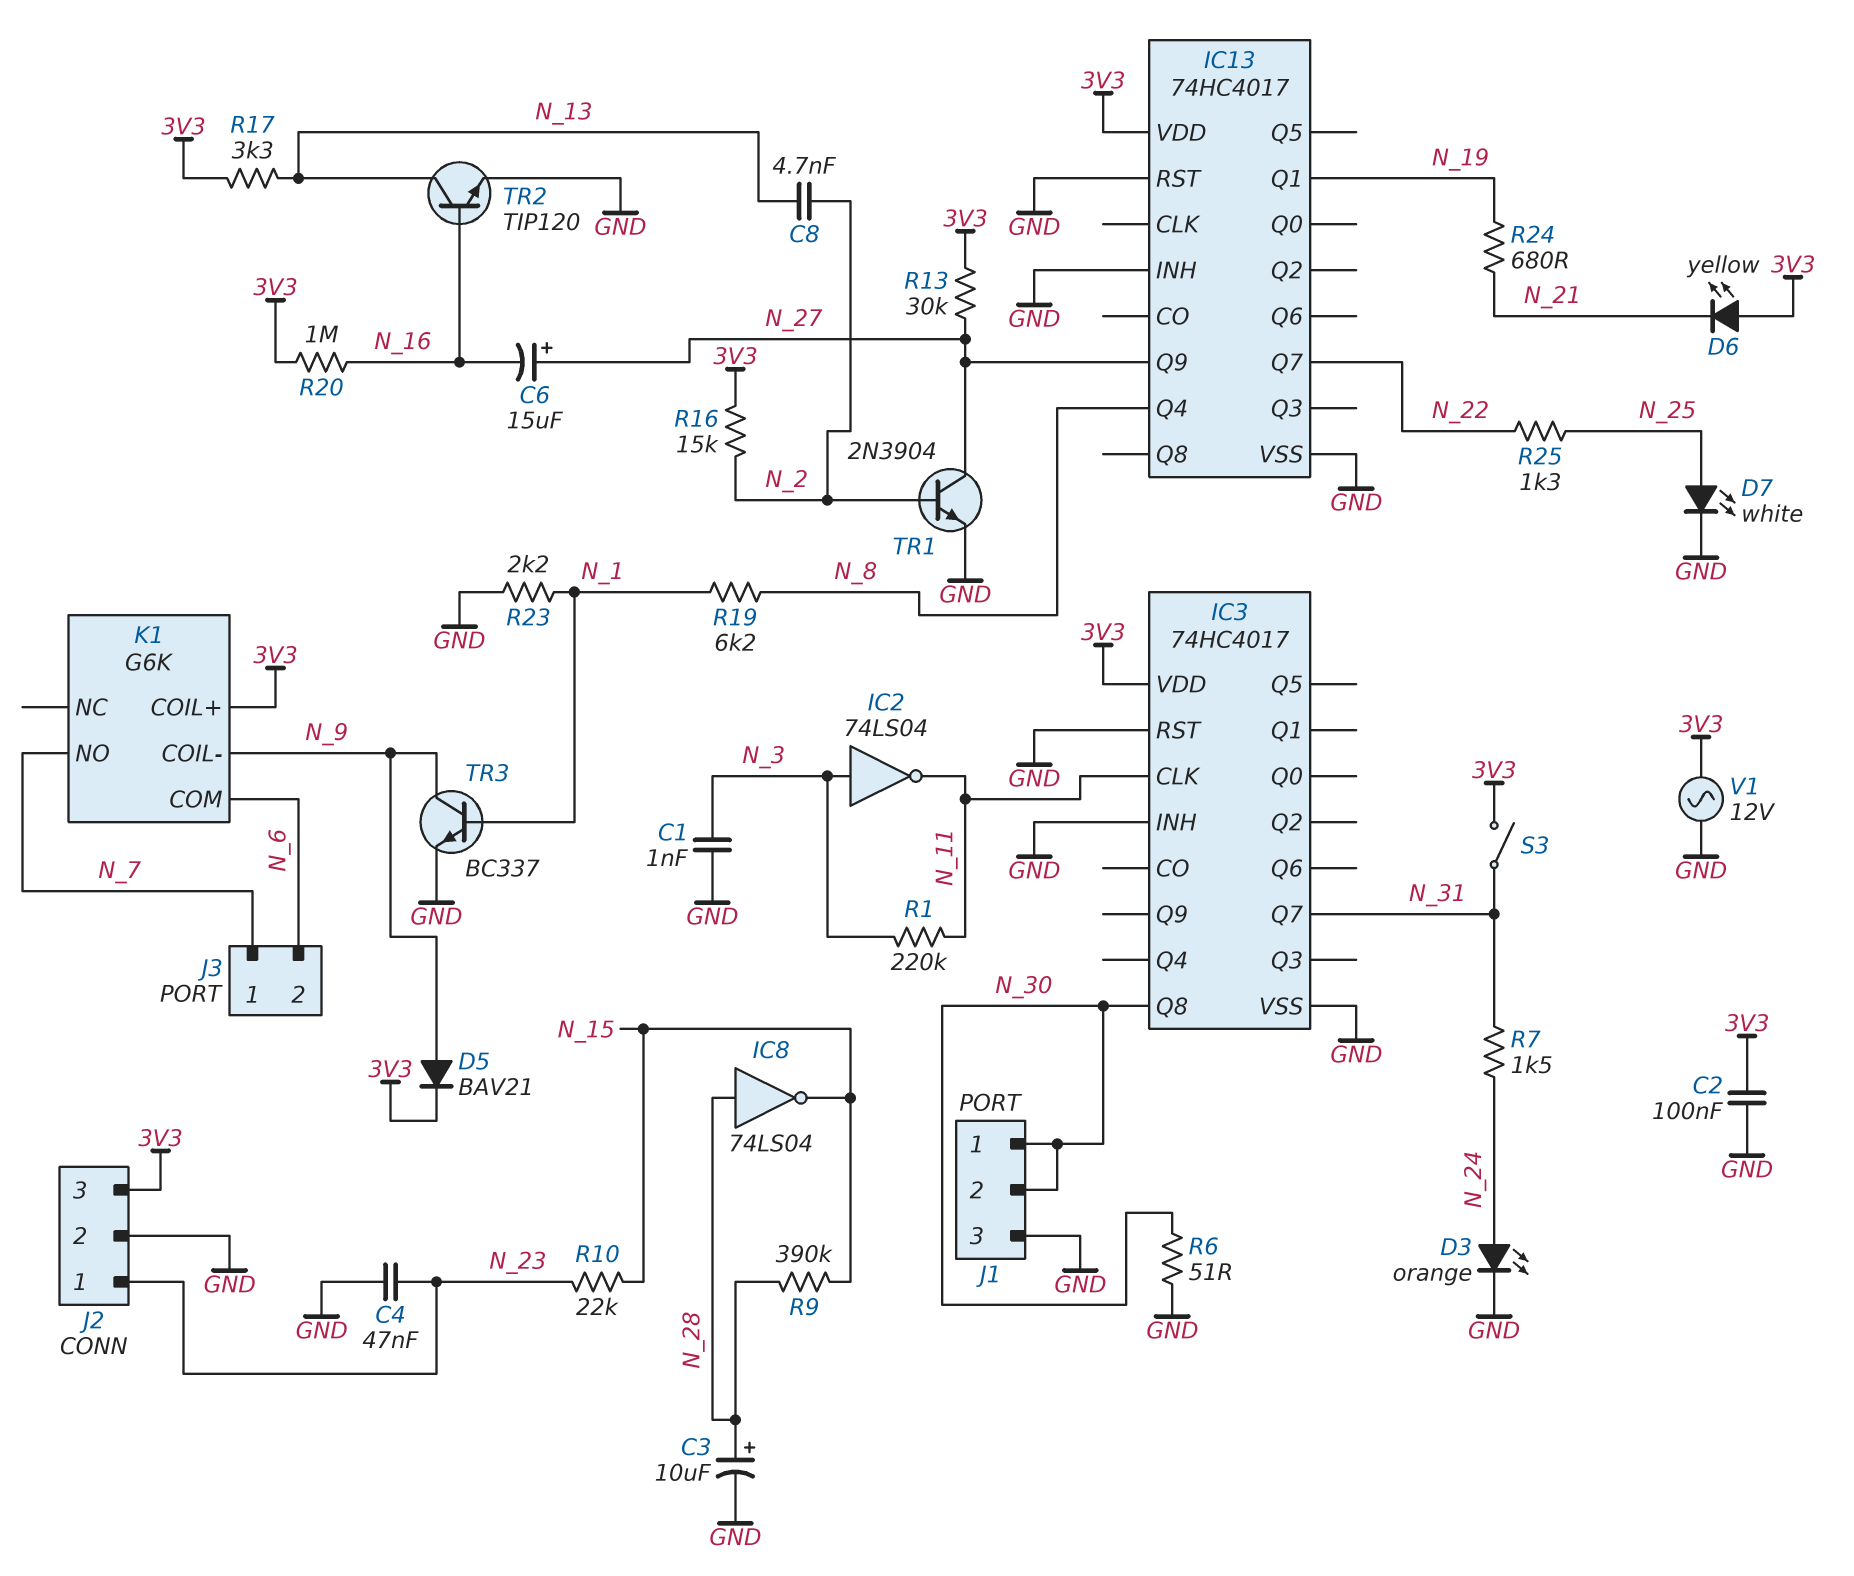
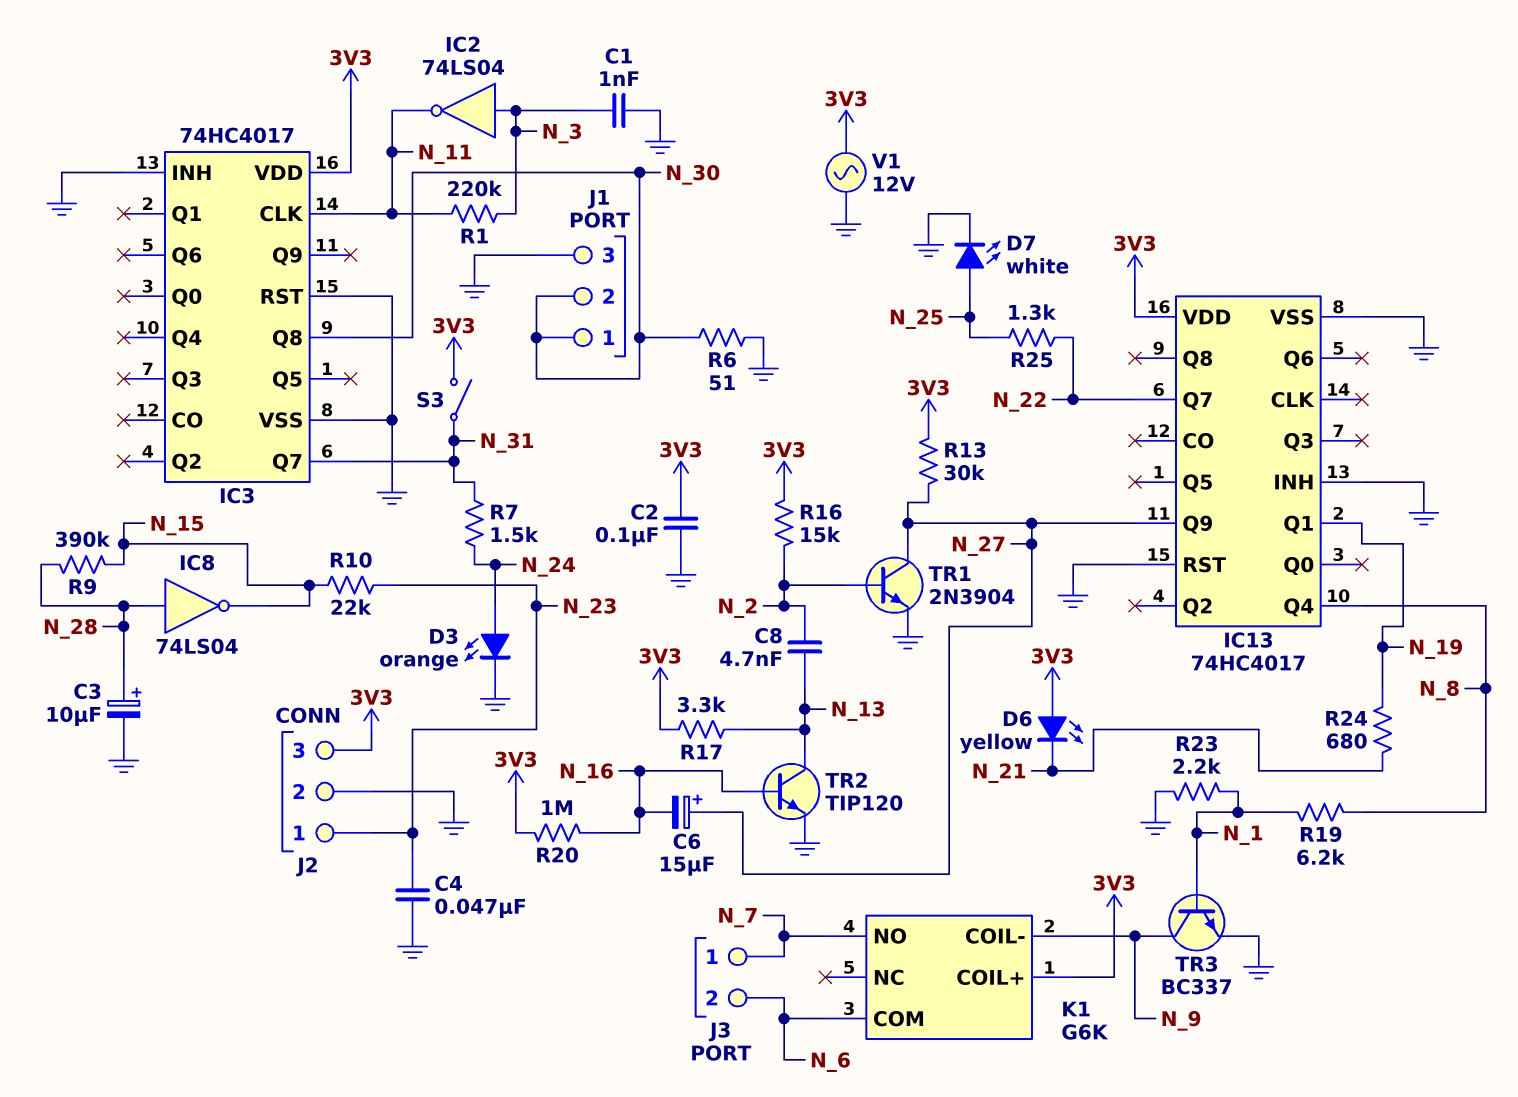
D5: diode BAV21 (A N_9, K 3V3) -> none

